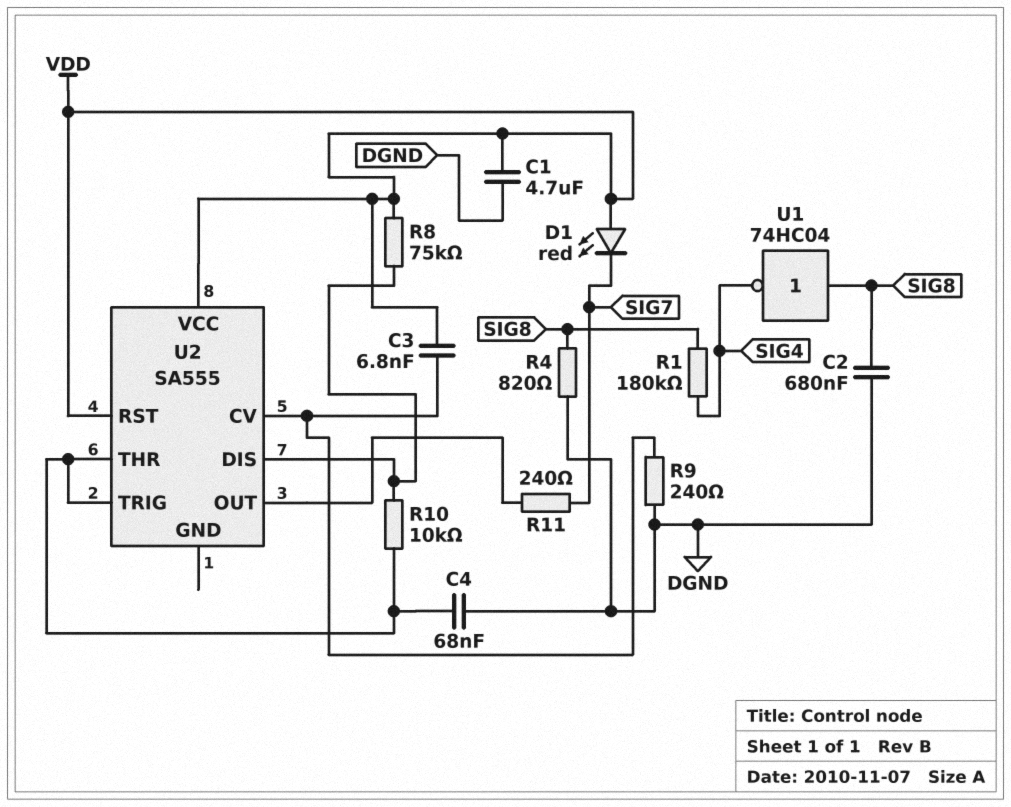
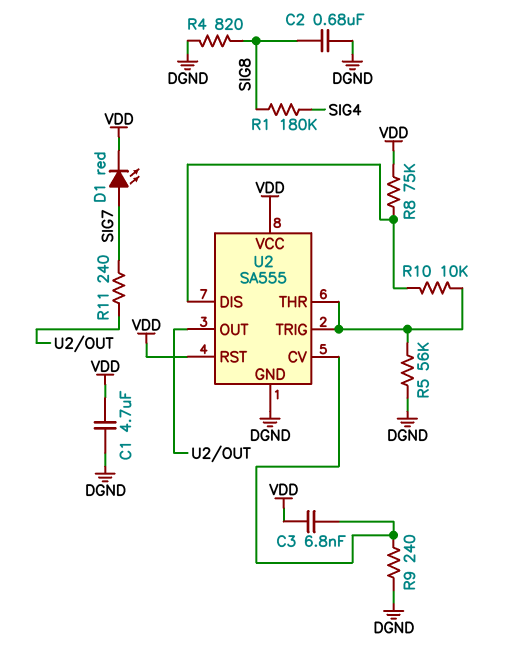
C4: 68nF (DGND, U2/THR) -> none
D1: LED red (A VDD, K SIG7) -> LED red (A SIG7, K VDD)
R5: none -> 56k (DGND, U2/THR)
U1: NOT 74HC04 (in SIG8, out SIG4) -> none
U2 pin GND: none -> DGND

